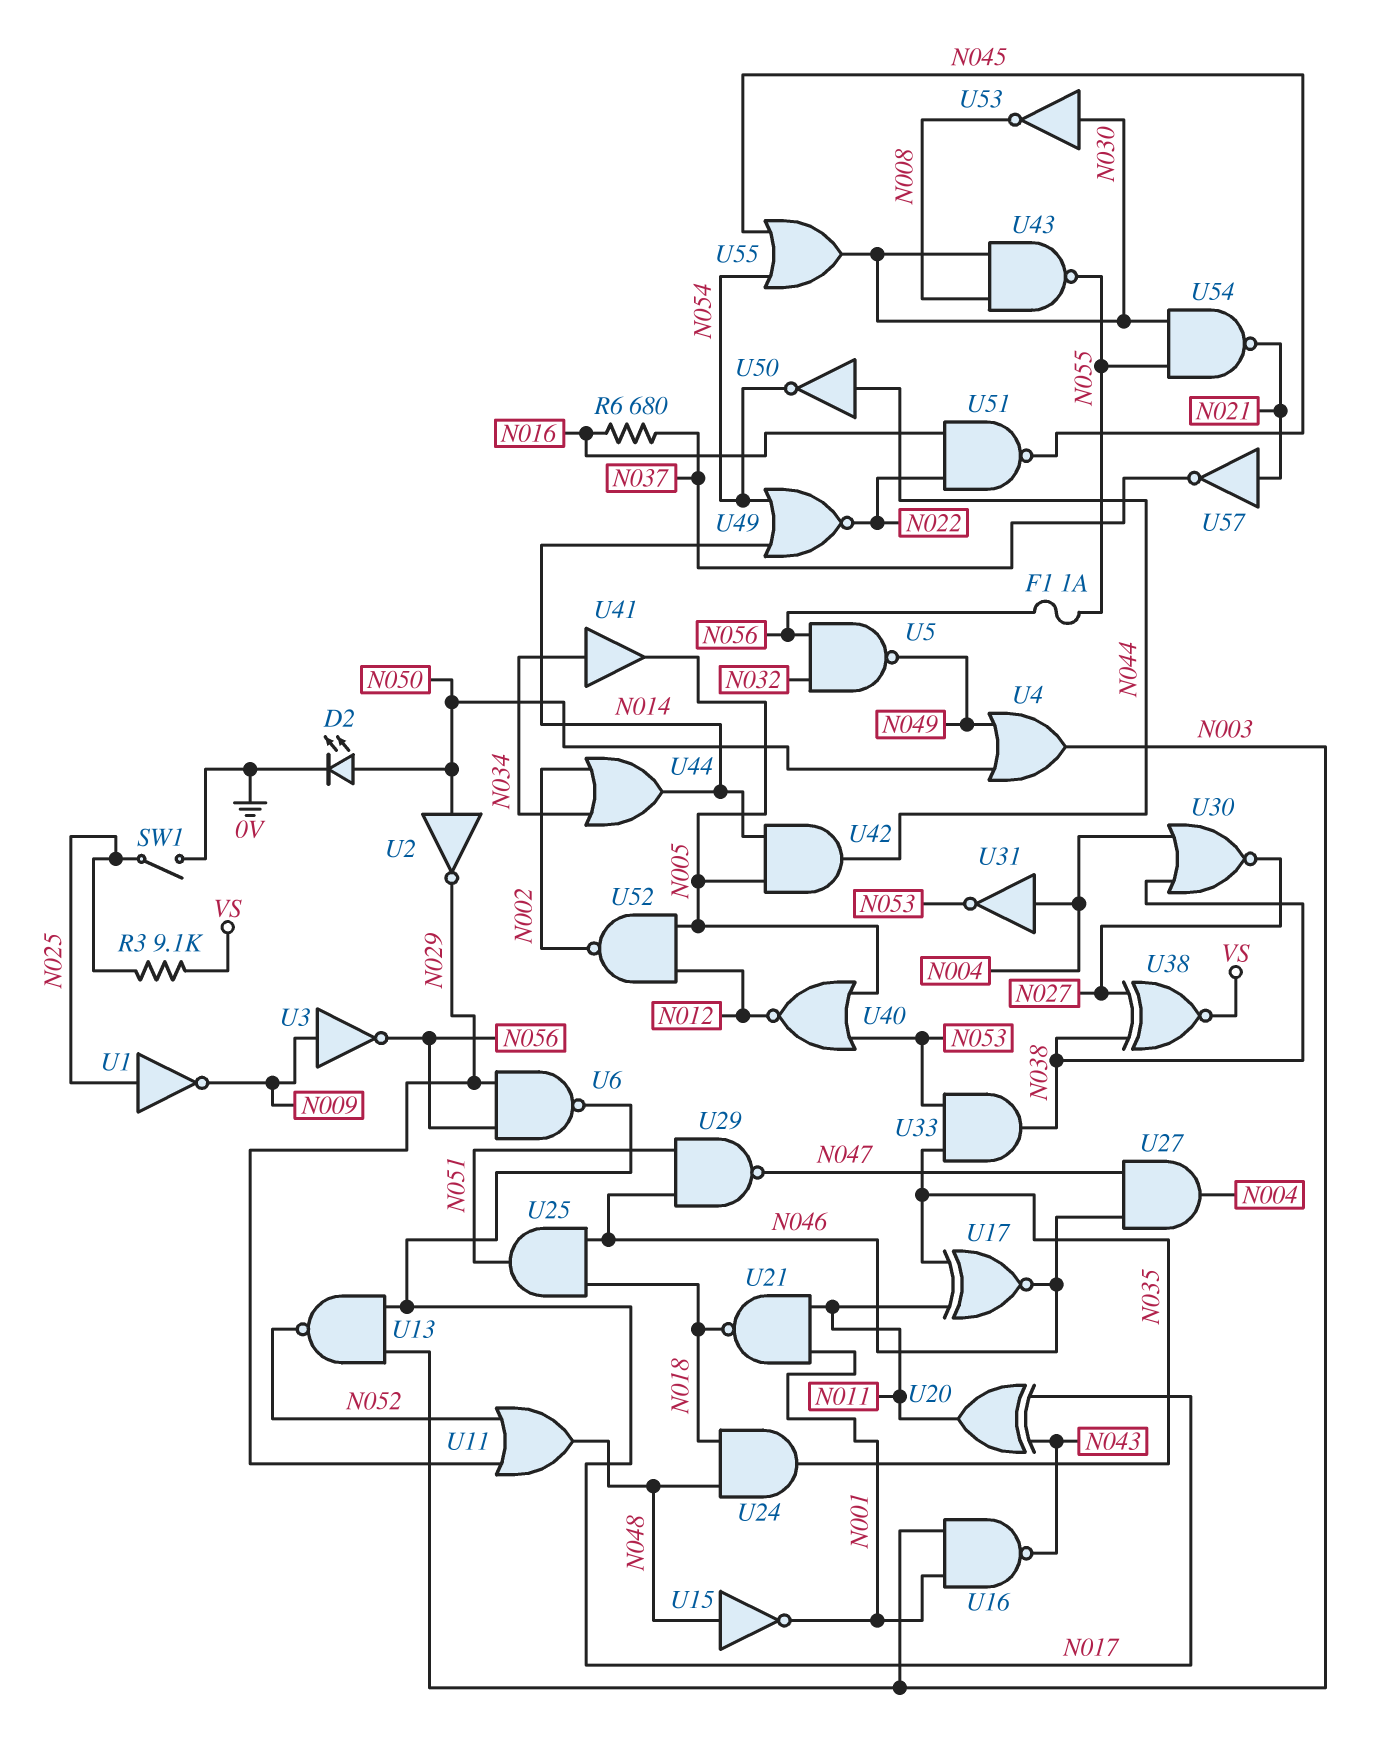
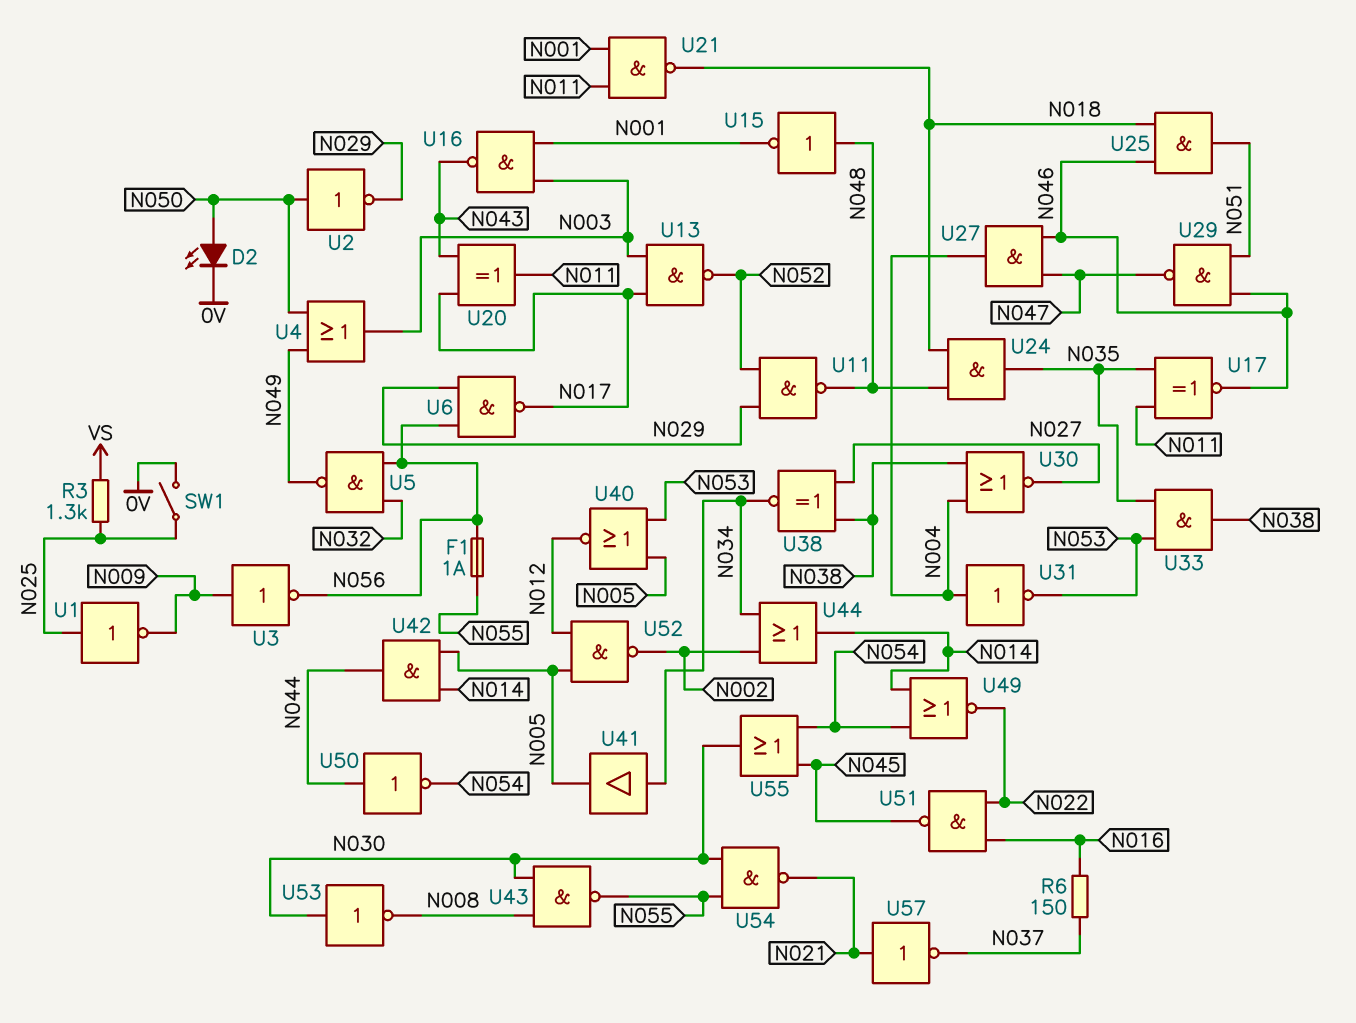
R3: 9.1k (N025, VS) -> 1.3k (N025, VS)
R6: 680 (N016, N037) -> 150 (N016, N037)
U11: OR (in N029, in N052, out N048) -> NAND (in N029, in N052, out N048)
U38: XNOR (in N027, in N038, out VS) -> XNOR (in N027, in N038, out N034)

